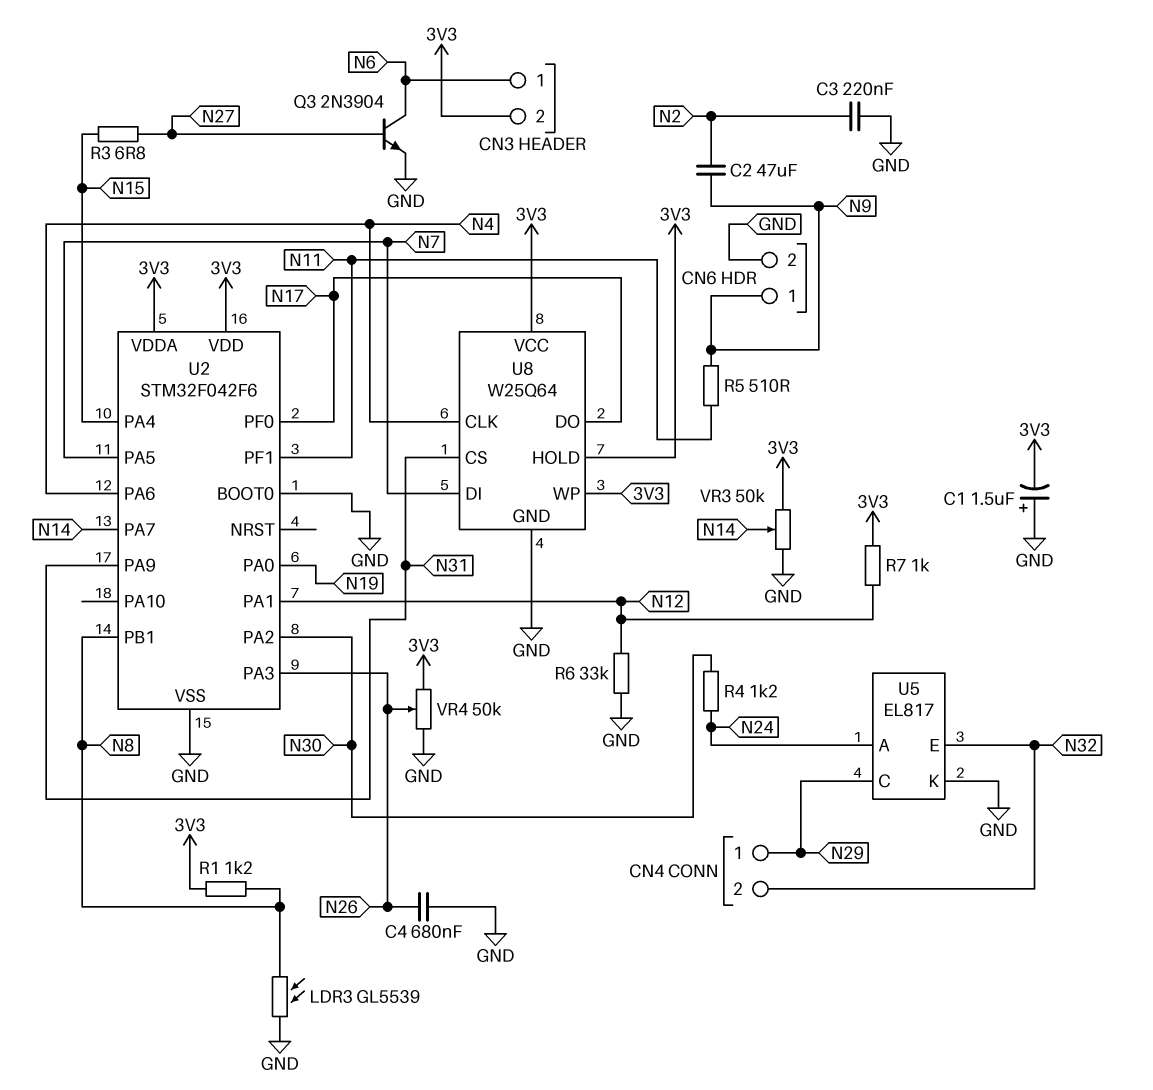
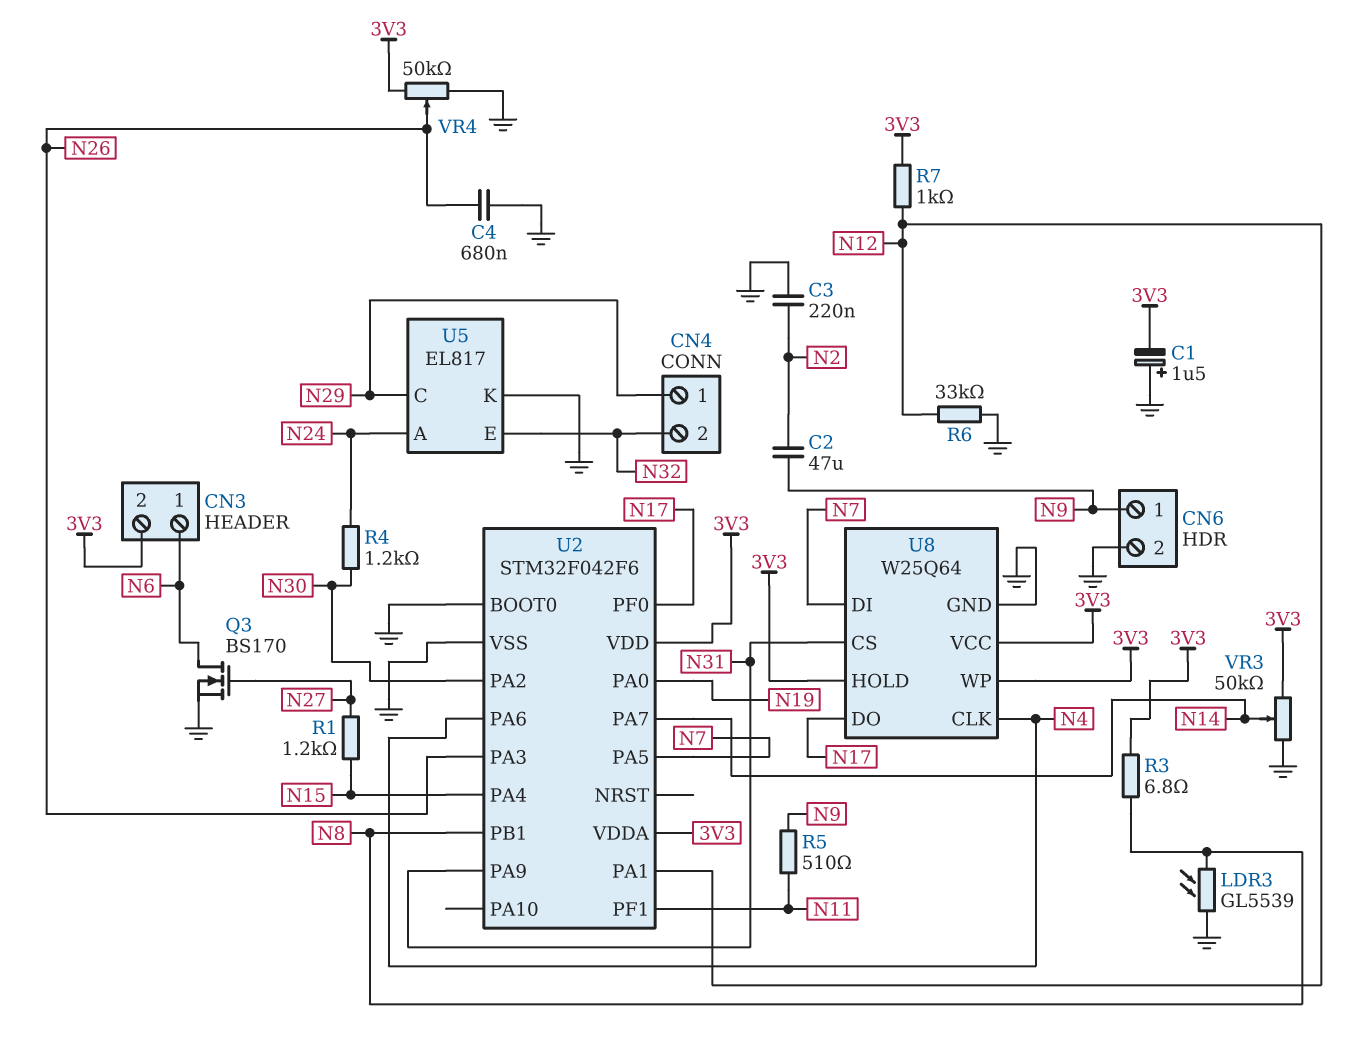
Q3: NPN 2N3904 (B N27, C N6, E GND) -> NMOS BS170 (G N27, D N6, S GND)
R1: 1.2k (3V3, N8) -> 1.2k (N15, N27)
R3: 6.8 (N15, N27) -> 6.8 (3V3, N8)

